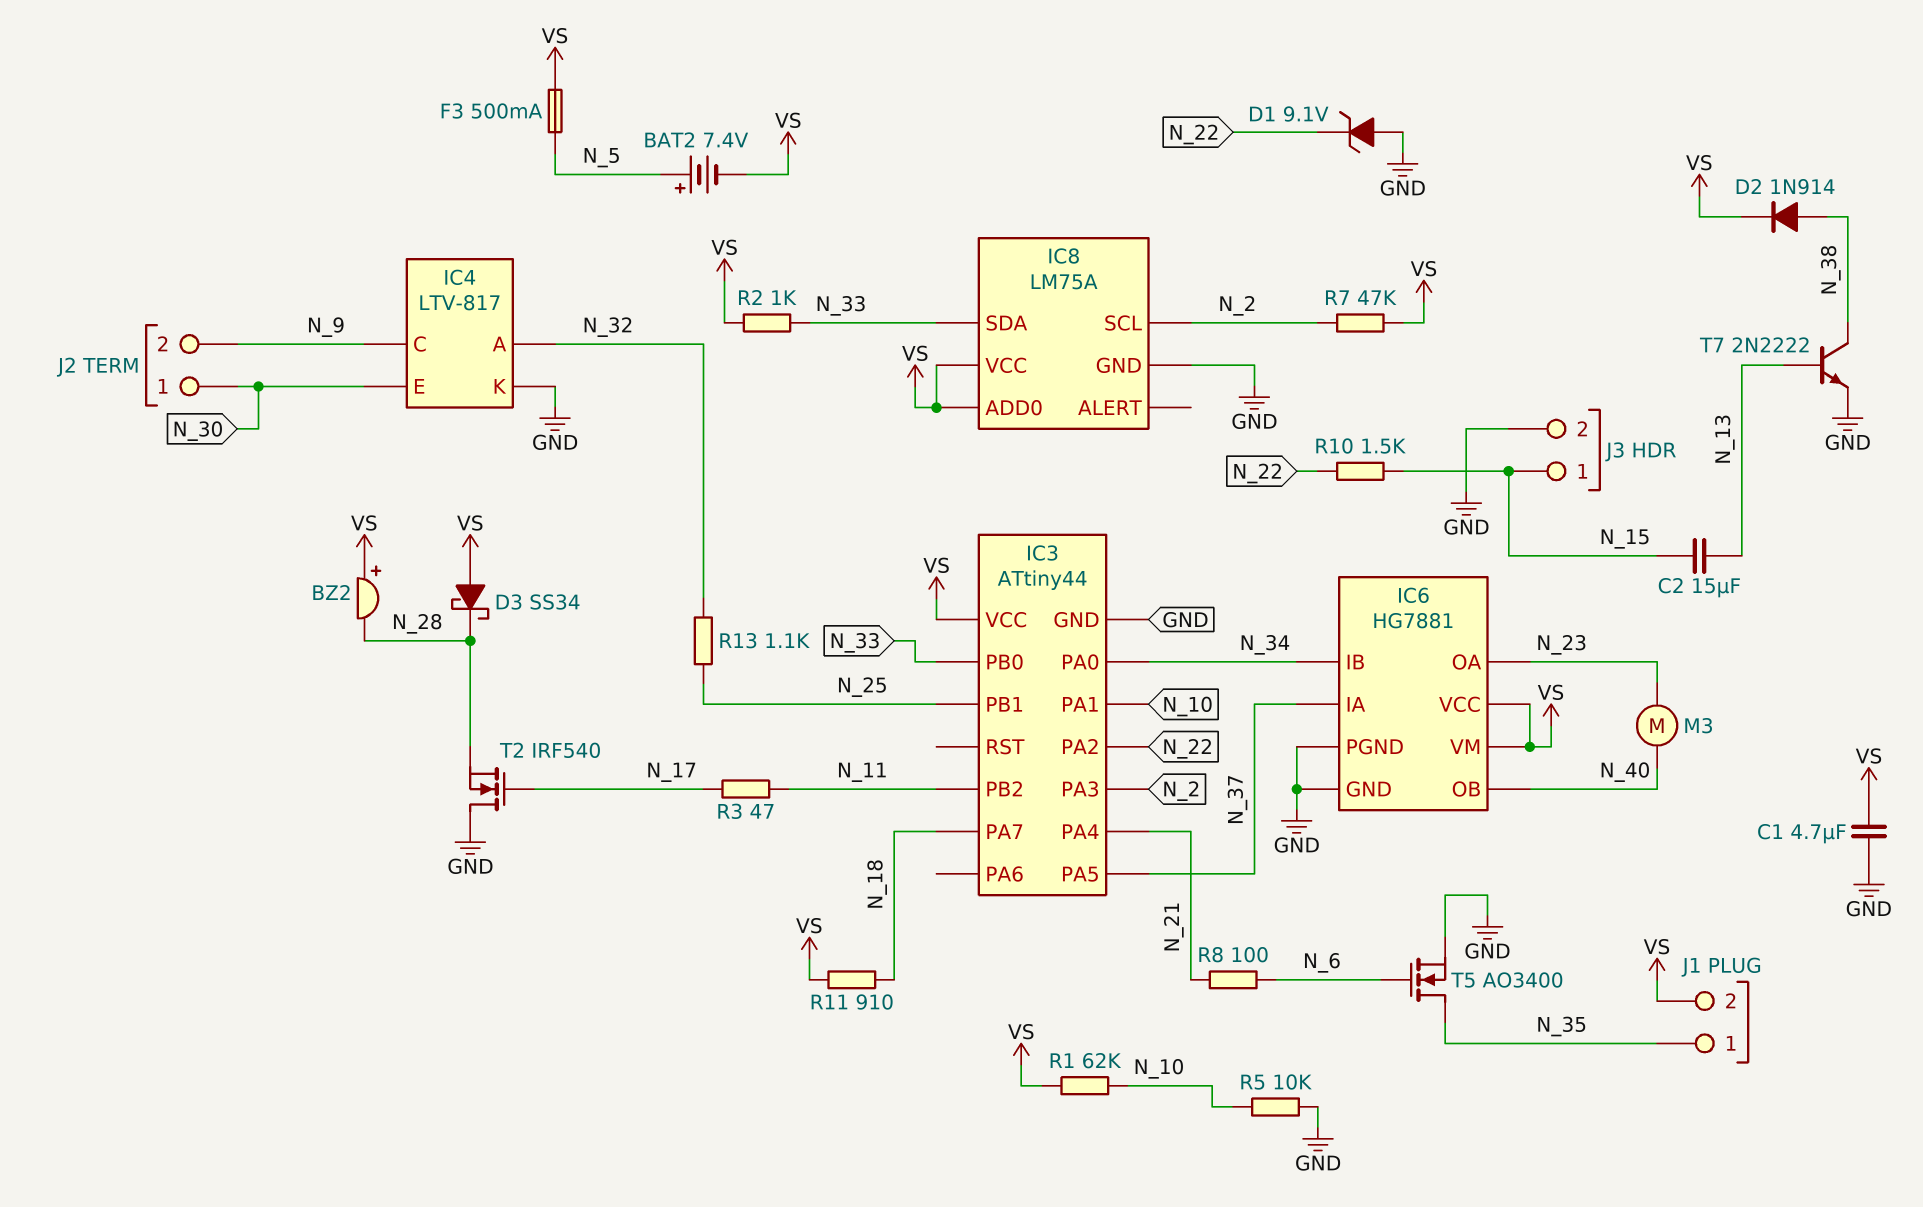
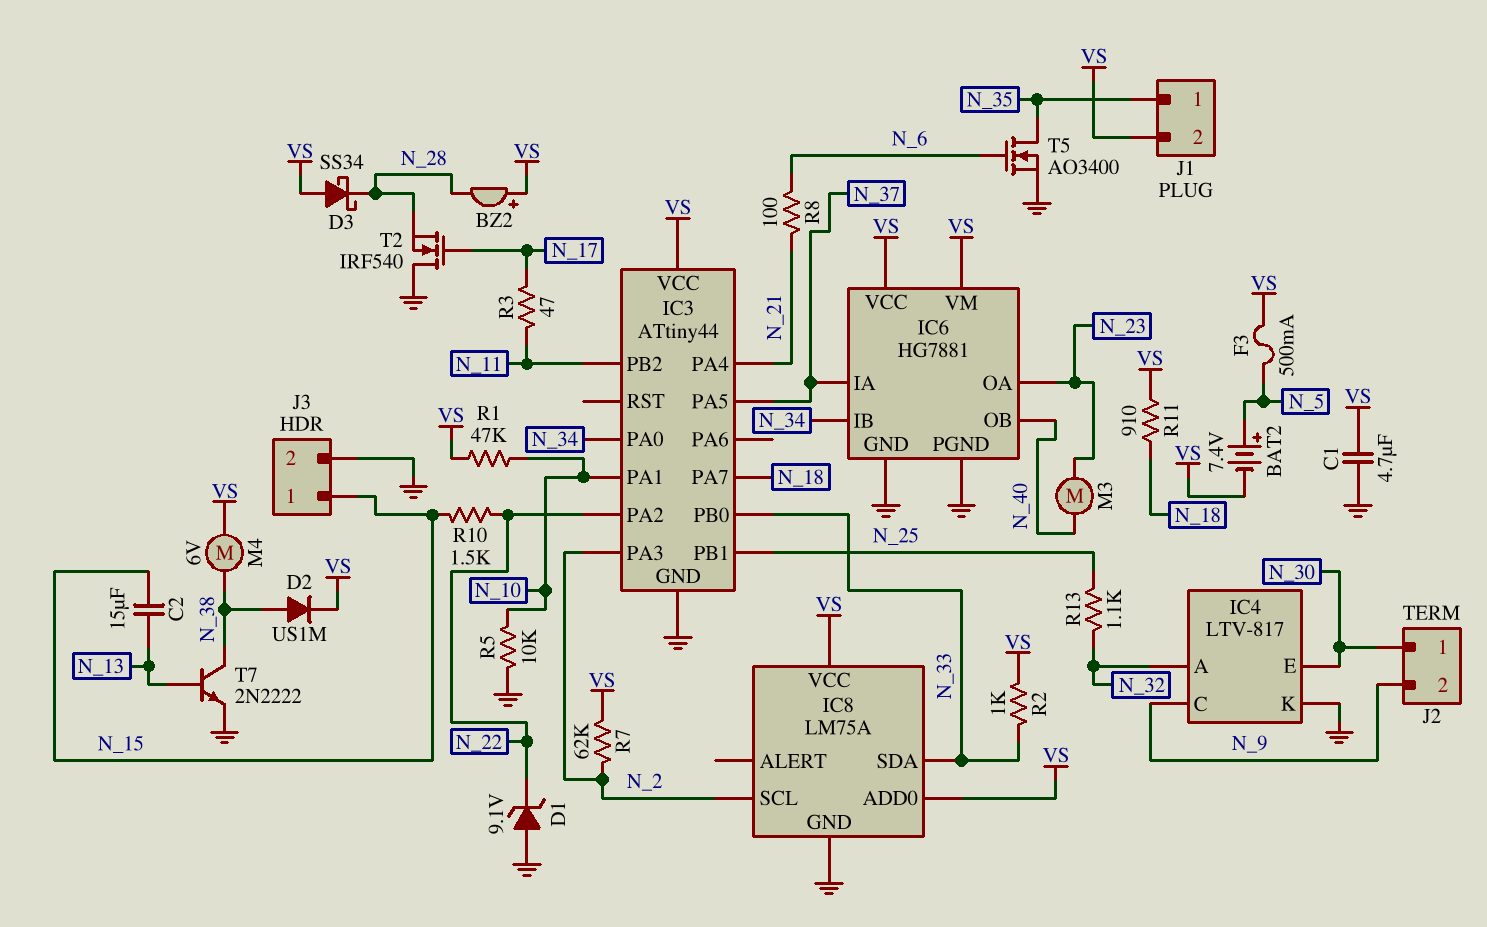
D2: diode 1N914 (A N_38, K VS) -> diode US1M (A N_38, K VS)
M4: none -> motor 6V (N_38, VS)
R1: 62k (N_10, VS) -> 47k (N_10, VS)
R7: 47k (N_2, VS) -> 62k (N_2, VS)

